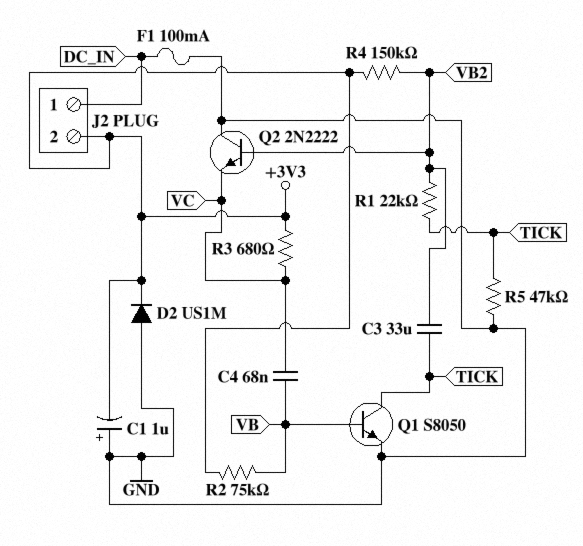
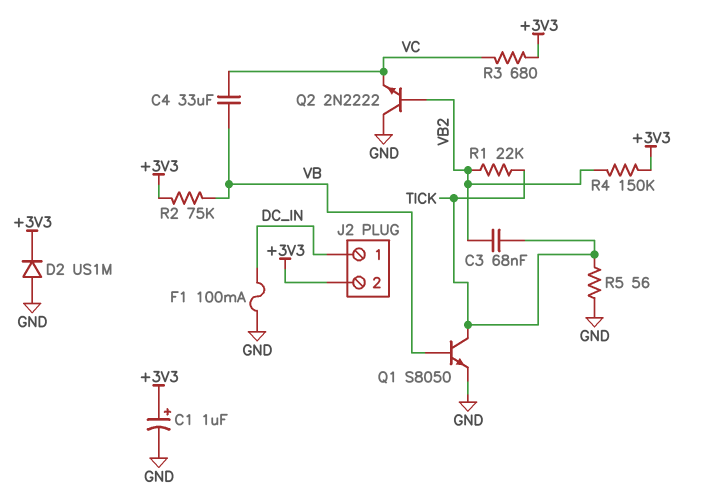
C1: 1uF (plus GND, minus +3V3) -> 1uF (plus +3V3, minus GND)
C3: 33uF (TICK, VB2) -> 68nF (TICK, VB2)
C4: 68nF (VB, VC) -> 33uF (VB, VC)
R5: 47k (GND, TICK) -> 56 (GND, TICK)

